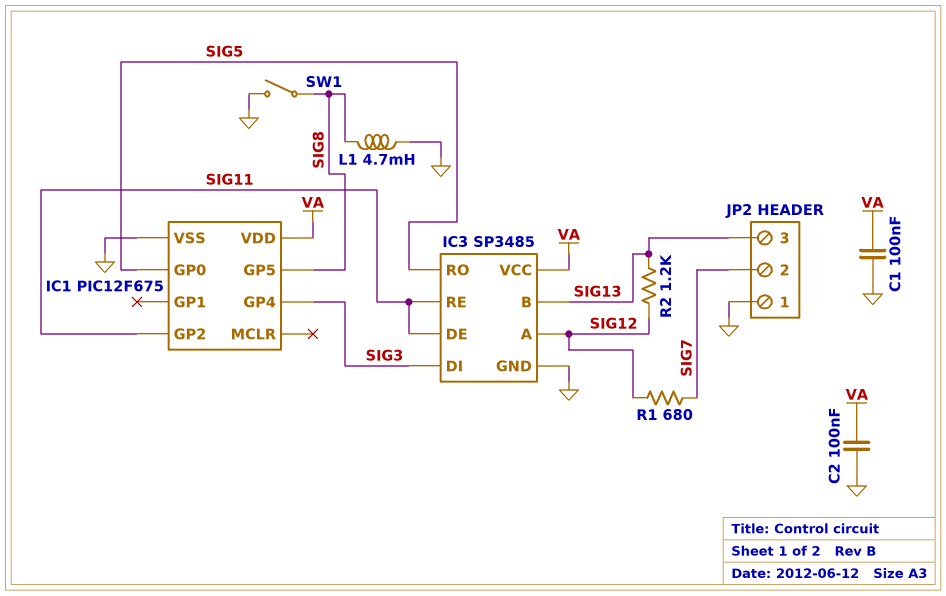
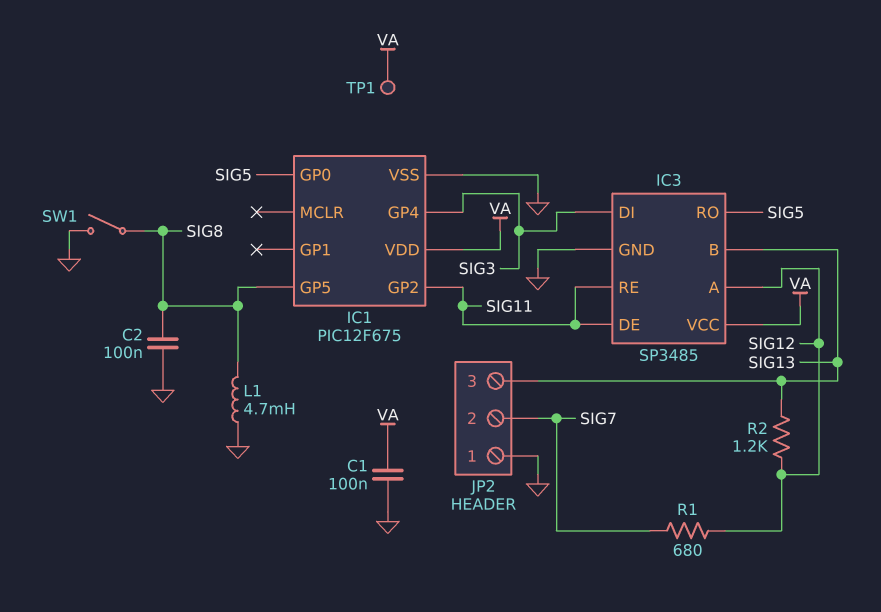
C2: 100nF (GND, VA) -> 100nF (GND, SIG8)
TP1: none -> test point (VA)

